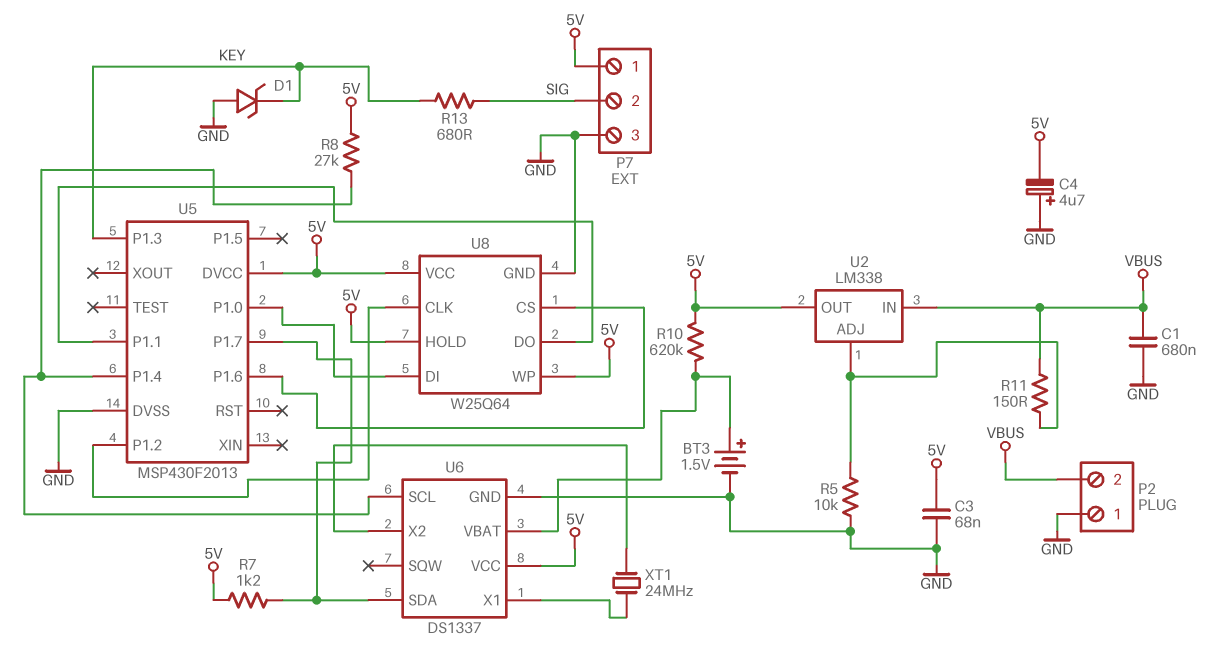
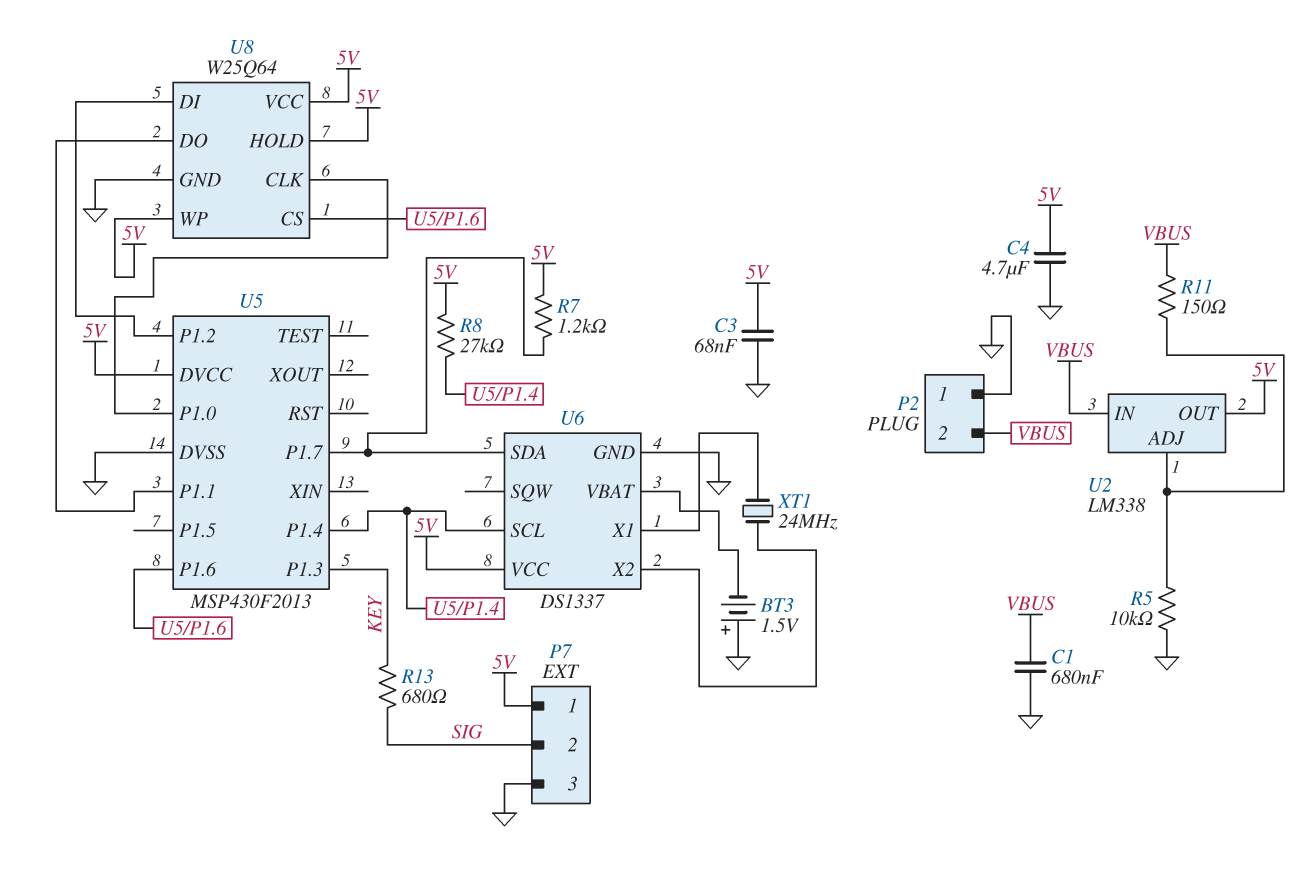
BT3: 1.5V (plus U6/VBAT, minus GND) -> 1.5V (plus GND, minus U6/VBAT)
C4: 4.7uF (plus GND, minus 5V) -> 4.7uF (5V, GND)
D1: zener (A GND, K KEY) -> none
R10: 620k (5V, U6/VBAT) -> none
U8 pin CLK: U5/P1.2 -> U5/P1.0
U8 pin DI: U5/P1.0 -> U5/P1.2

